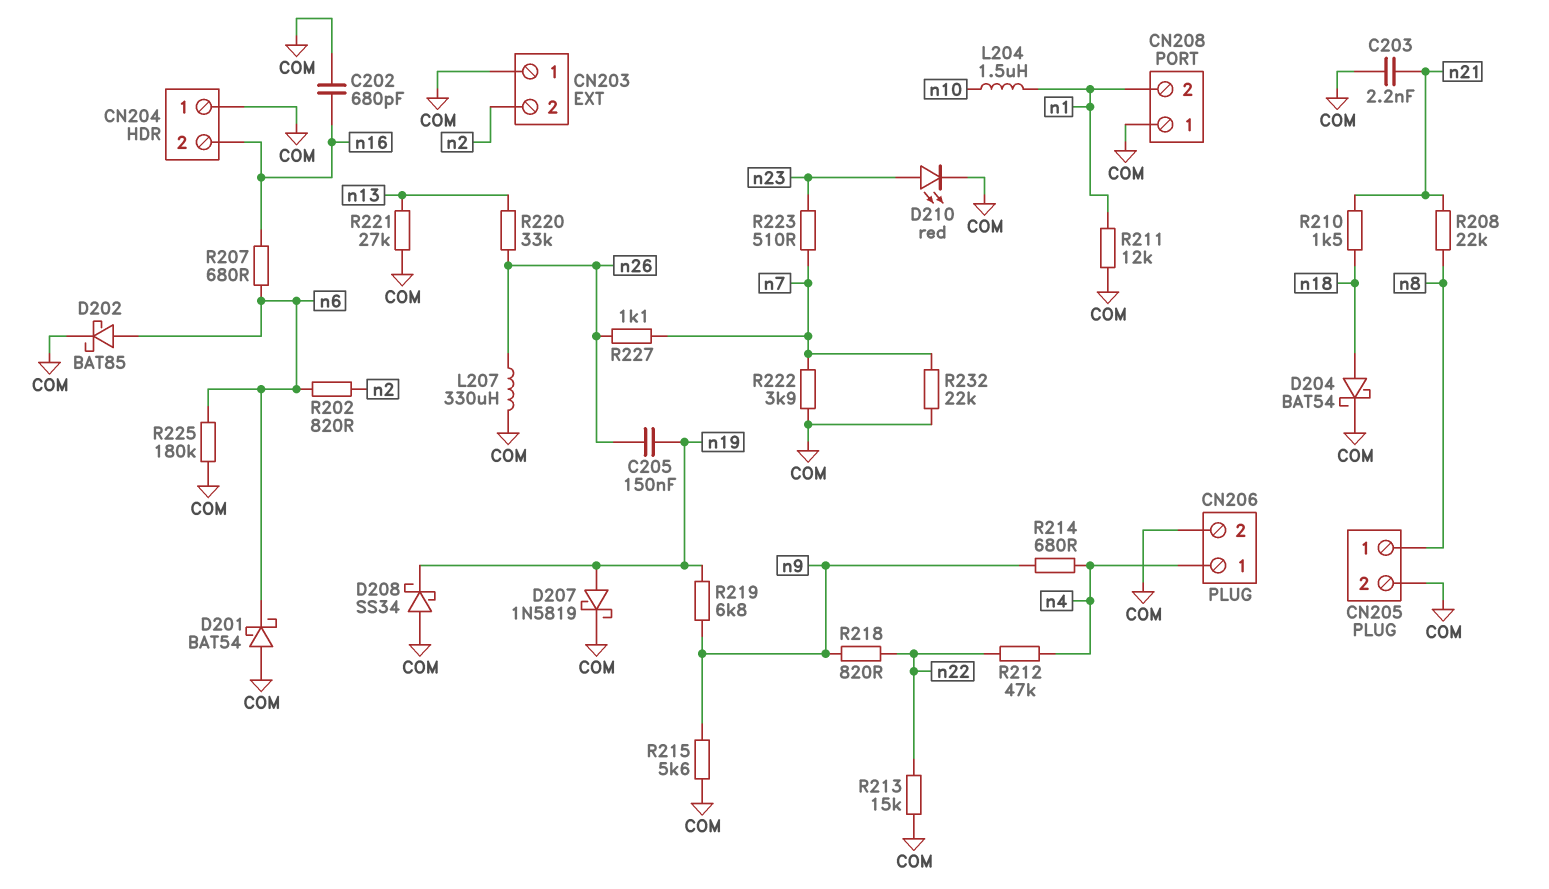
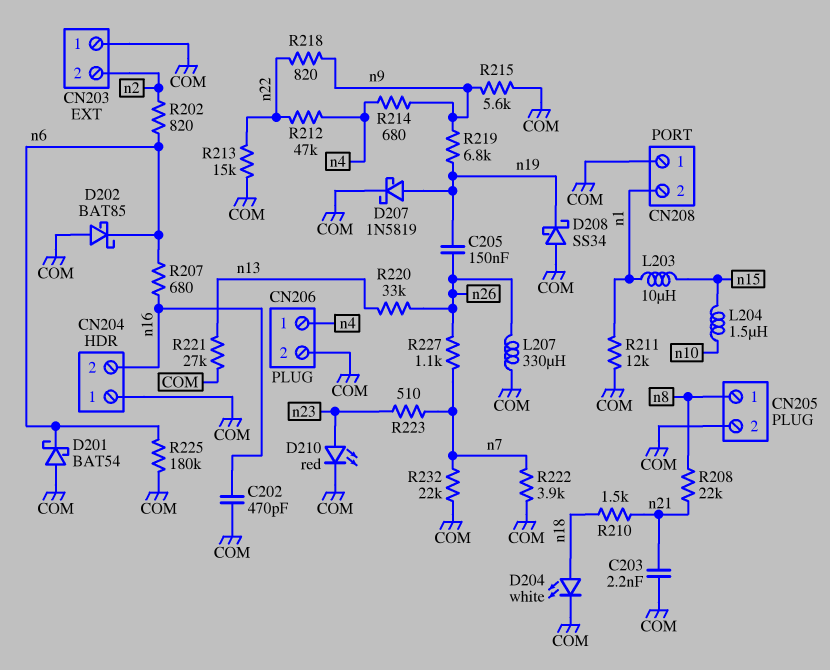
C202: 680pF (COM, n16) -> 470pF (COM, n16)
D202: schottky BAT85 (A n6, K COM) -> schottky BAT85 (A COM, K n6)
D204: schottky BAT54 (A n18, K COM) -> LED white (A n18, K COM)
L203: none -> 10uH (n1, n15)
L204: 1.5uH (n1, n10) -> 1.5uH (n10, n15)

